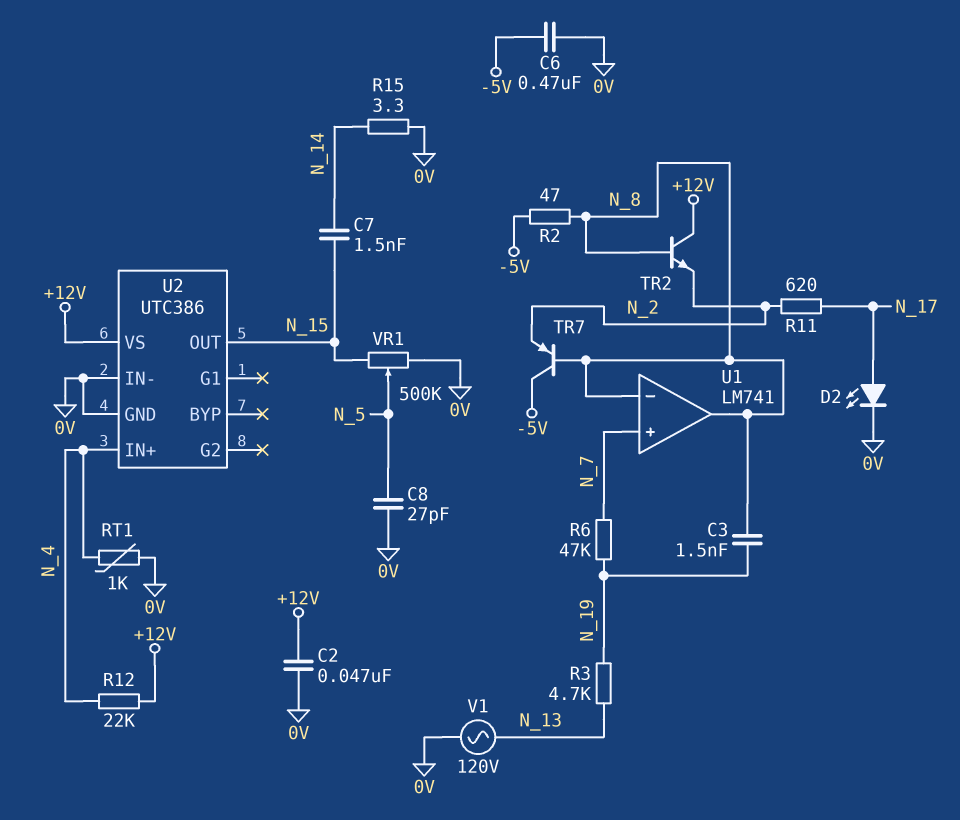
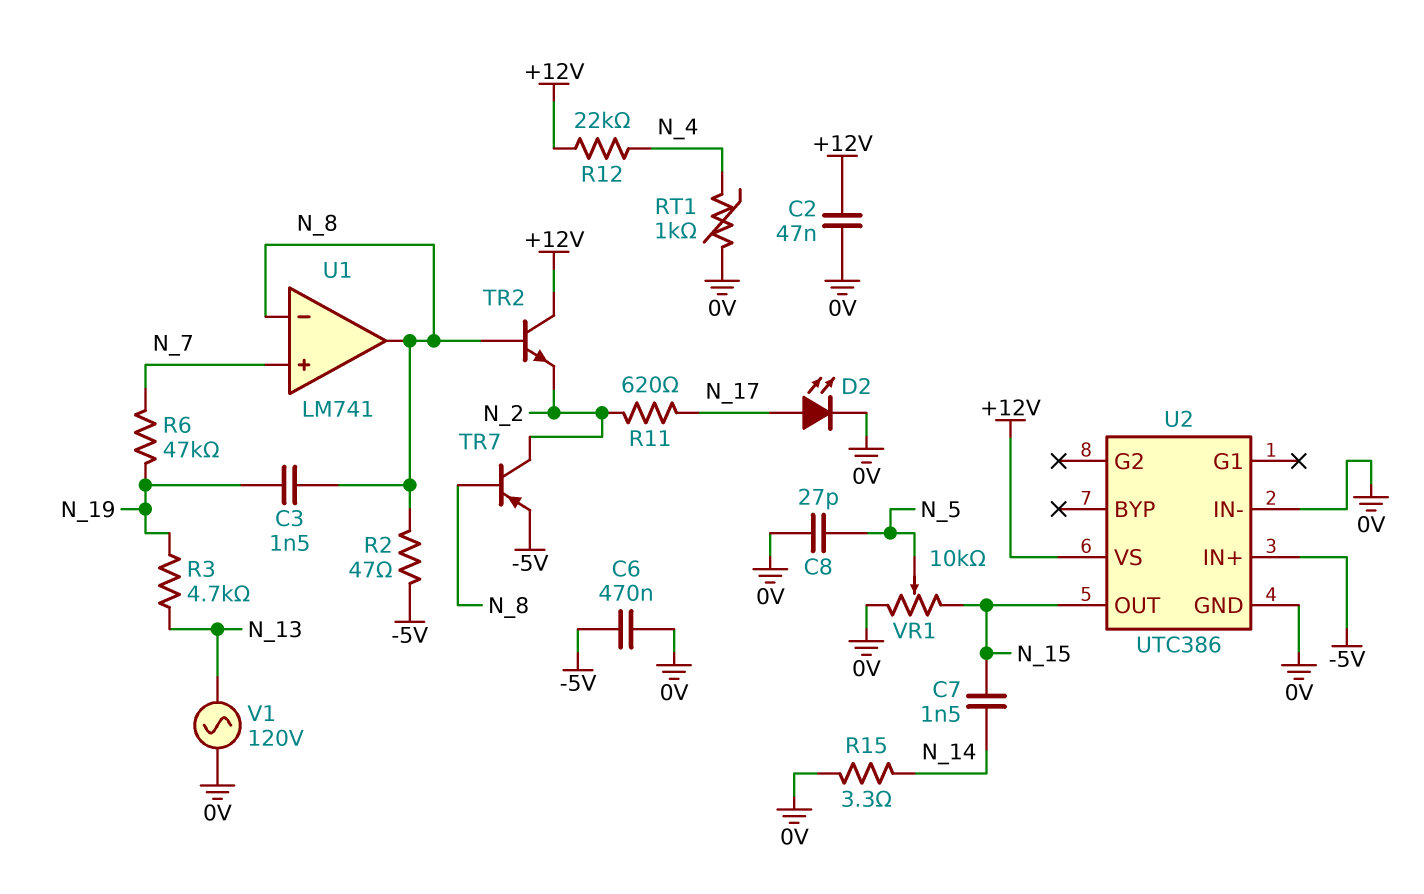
TR7: PNP (B N_8, C -5V, E N_2) -> PNP (B N_8, C N_2, E -5V)
U2 pin IN+: N_4 -> -5V
VR1: 500k (0V, N_15, wiper N_5) -> 10k (0V, N_15, wiper N_5)

